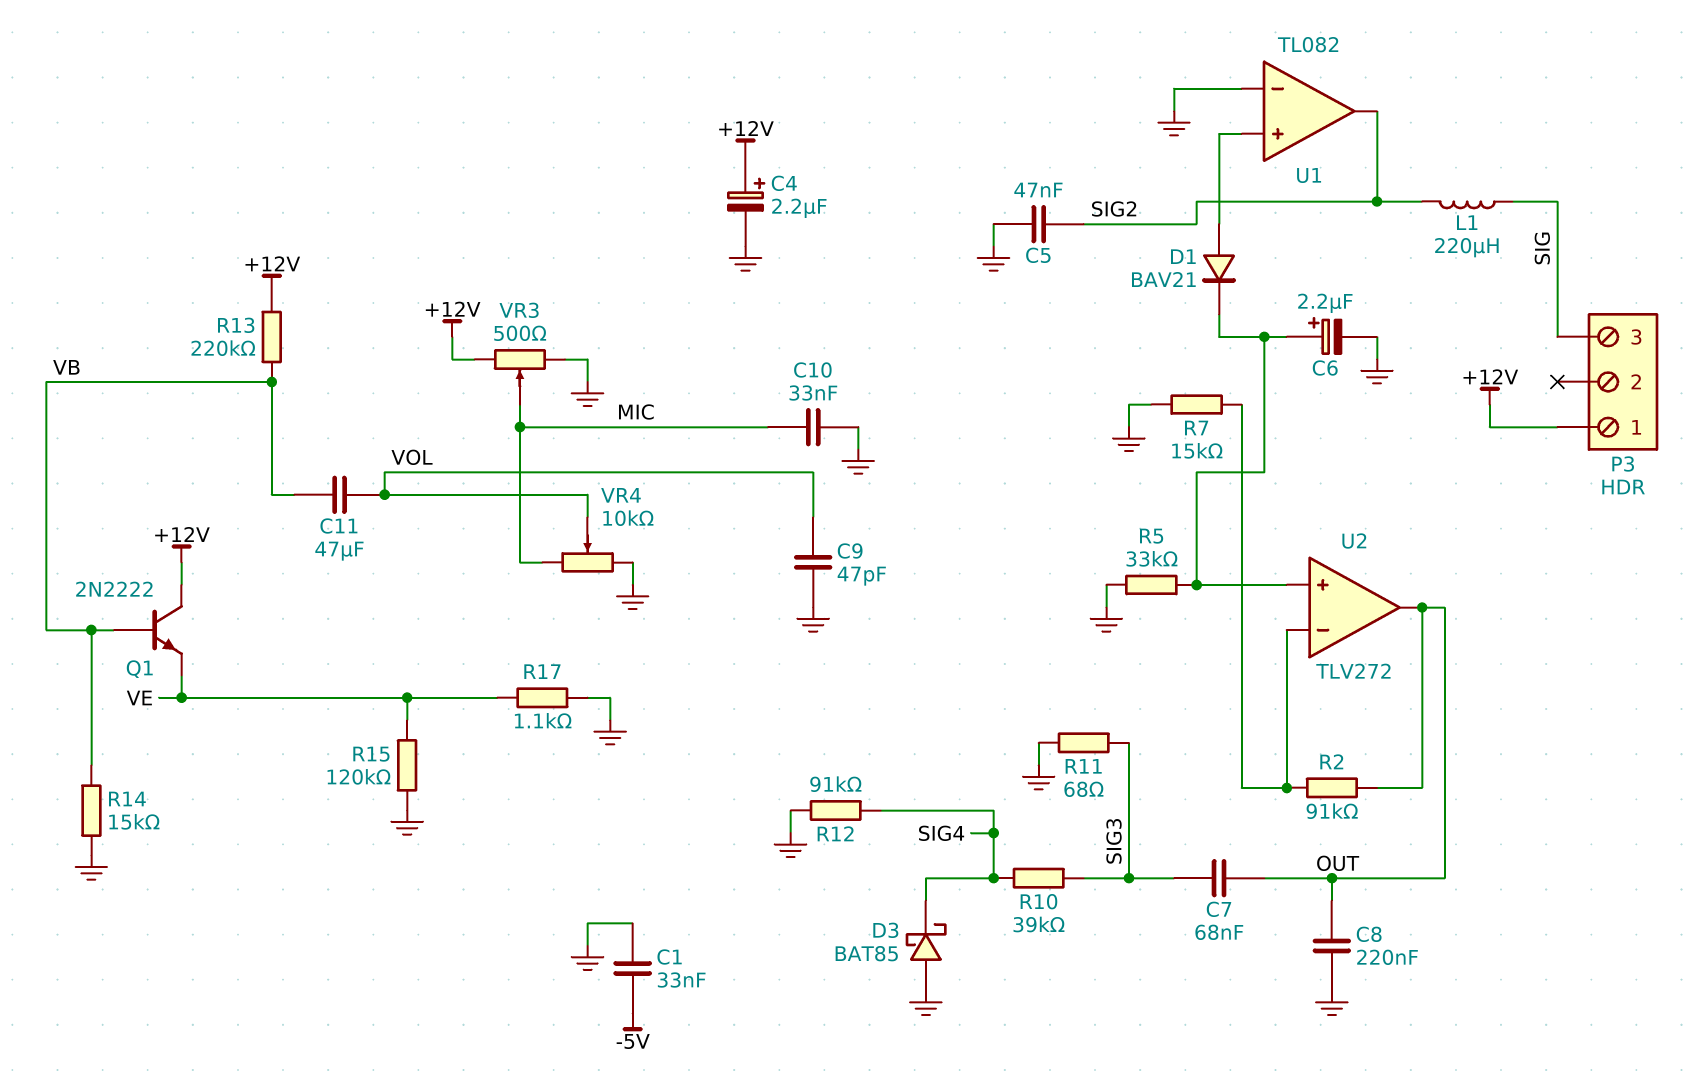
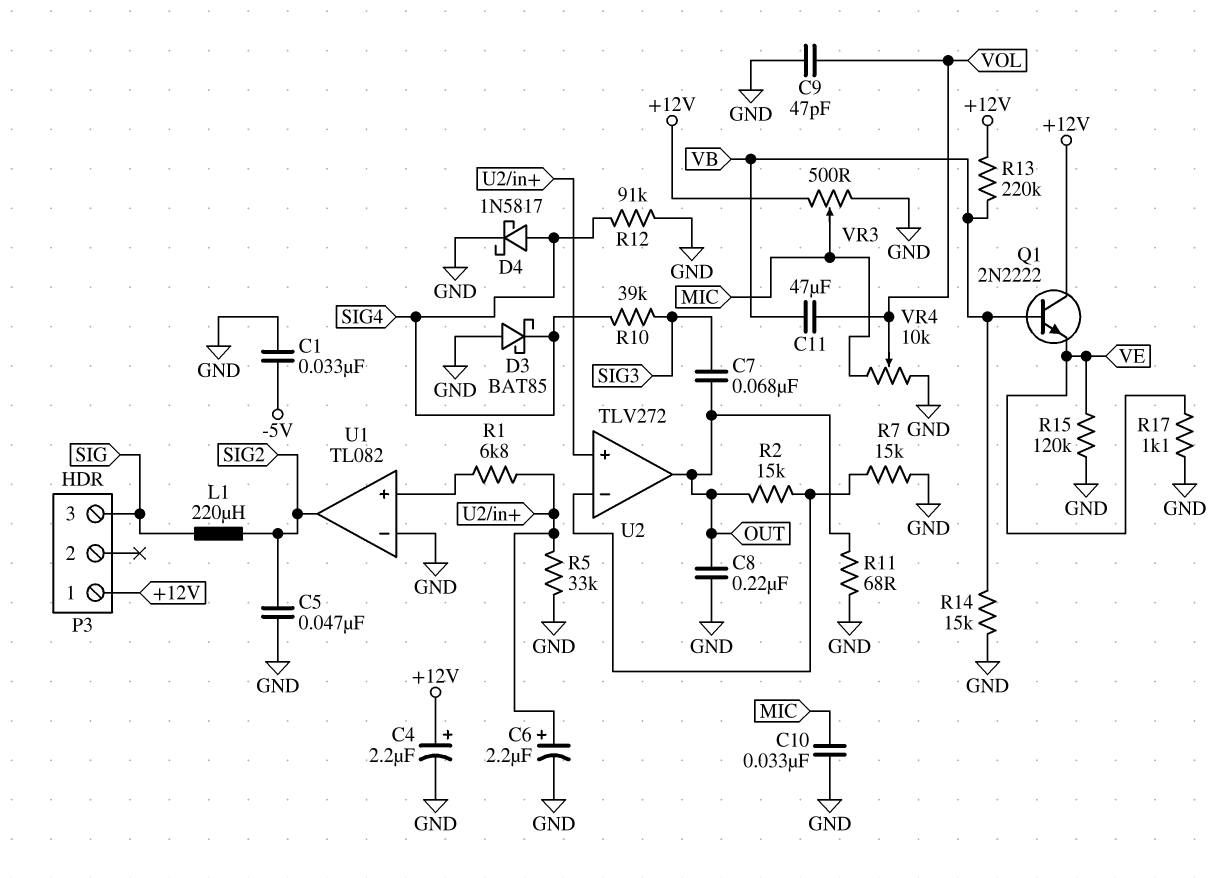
D1: diode BAV21 (A U1/in+, K U2/in+) -> none
D4: none -> schottky 1N5817 (A SIG4, K GND)
R1: none -> 6.8k (U1/in+, U2/in+)
R2: 91k (OUT, U2/in-) -> 15k (OUT, U2/in-)
R11: 68 (GND, SIG3) -> 68 (GND, OUT)

